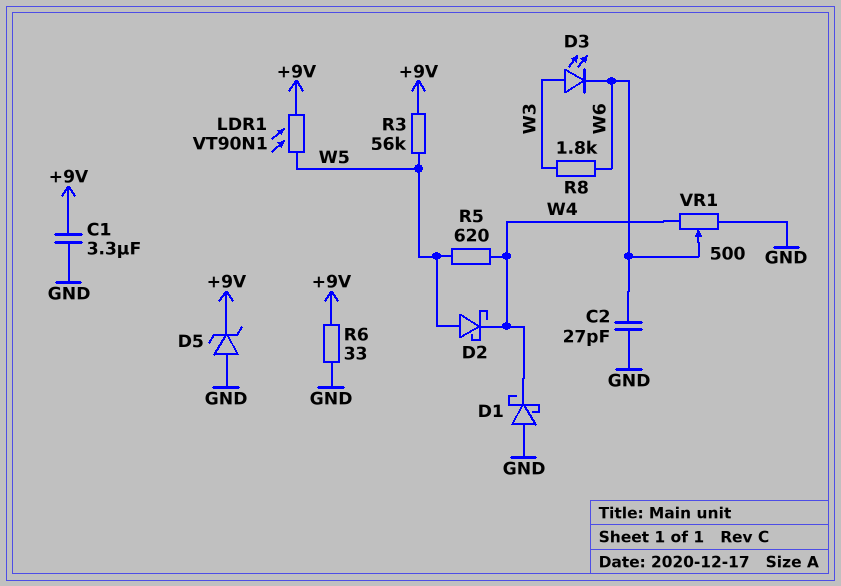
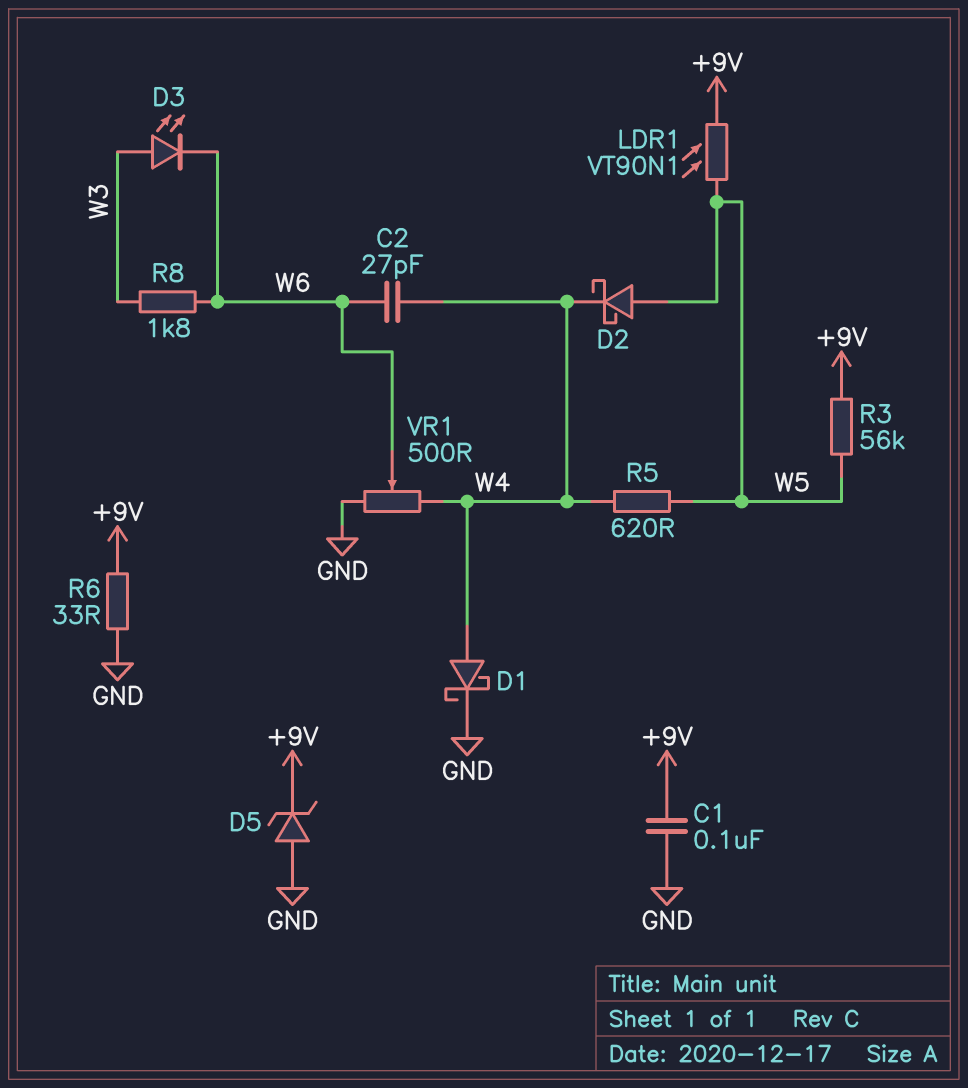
C1: 3.3uF (+9V, GND) -> 100nF (+9V, GND)
C2: 27pF (GND, W6) -> 27pF (W4, W6)
D1: schottky (A GND, K W4) -> schottky (A W4, K GND)

